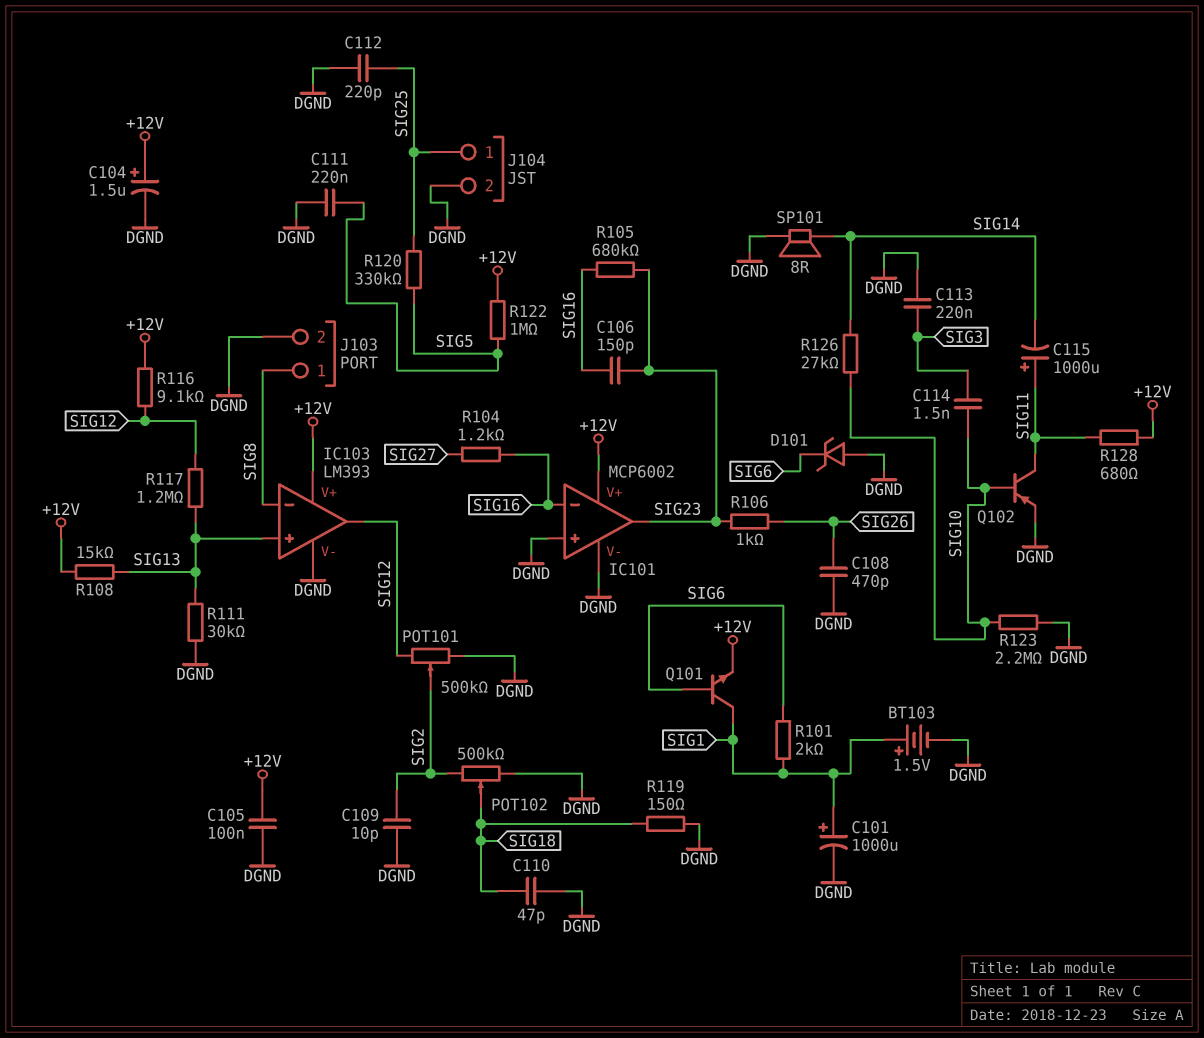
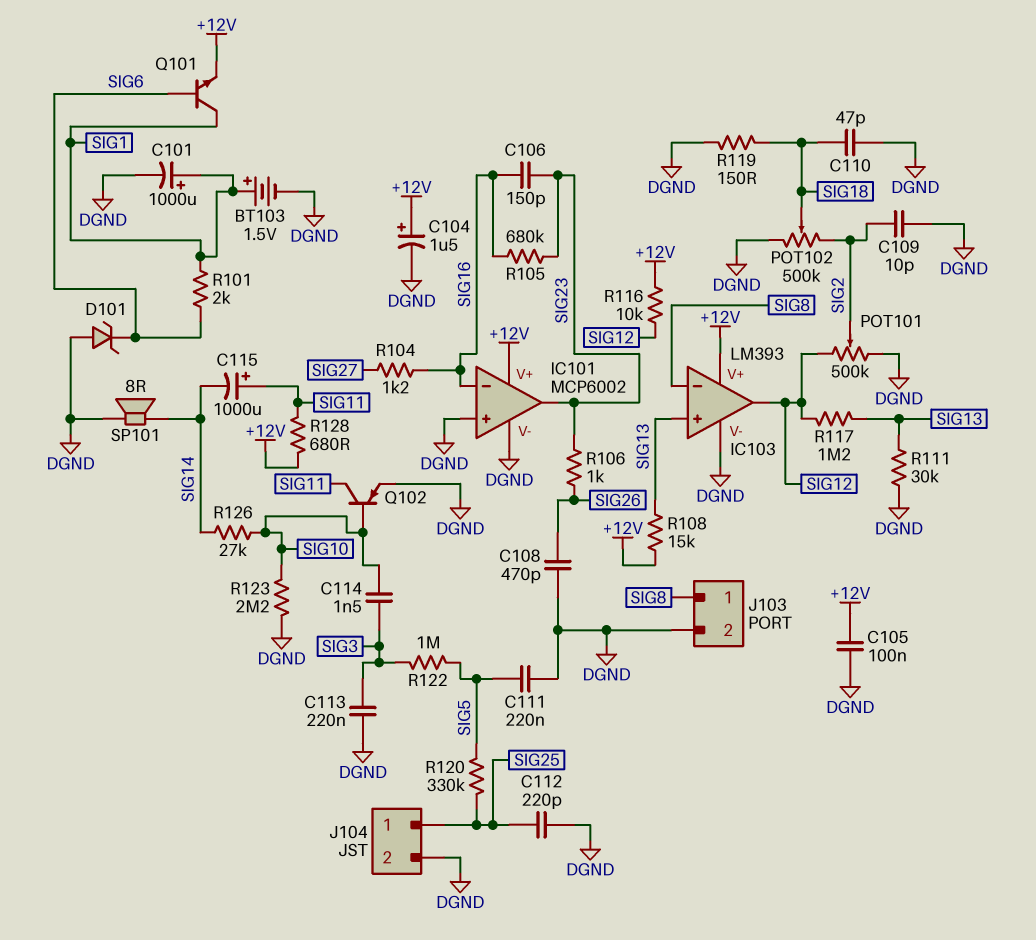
R116: 9.1k (+12V, SIG12) -> 10k (+12V, SIG12)
R122: 1M (+12V, SIG5) -> 1M (SIG3, SIG5)

